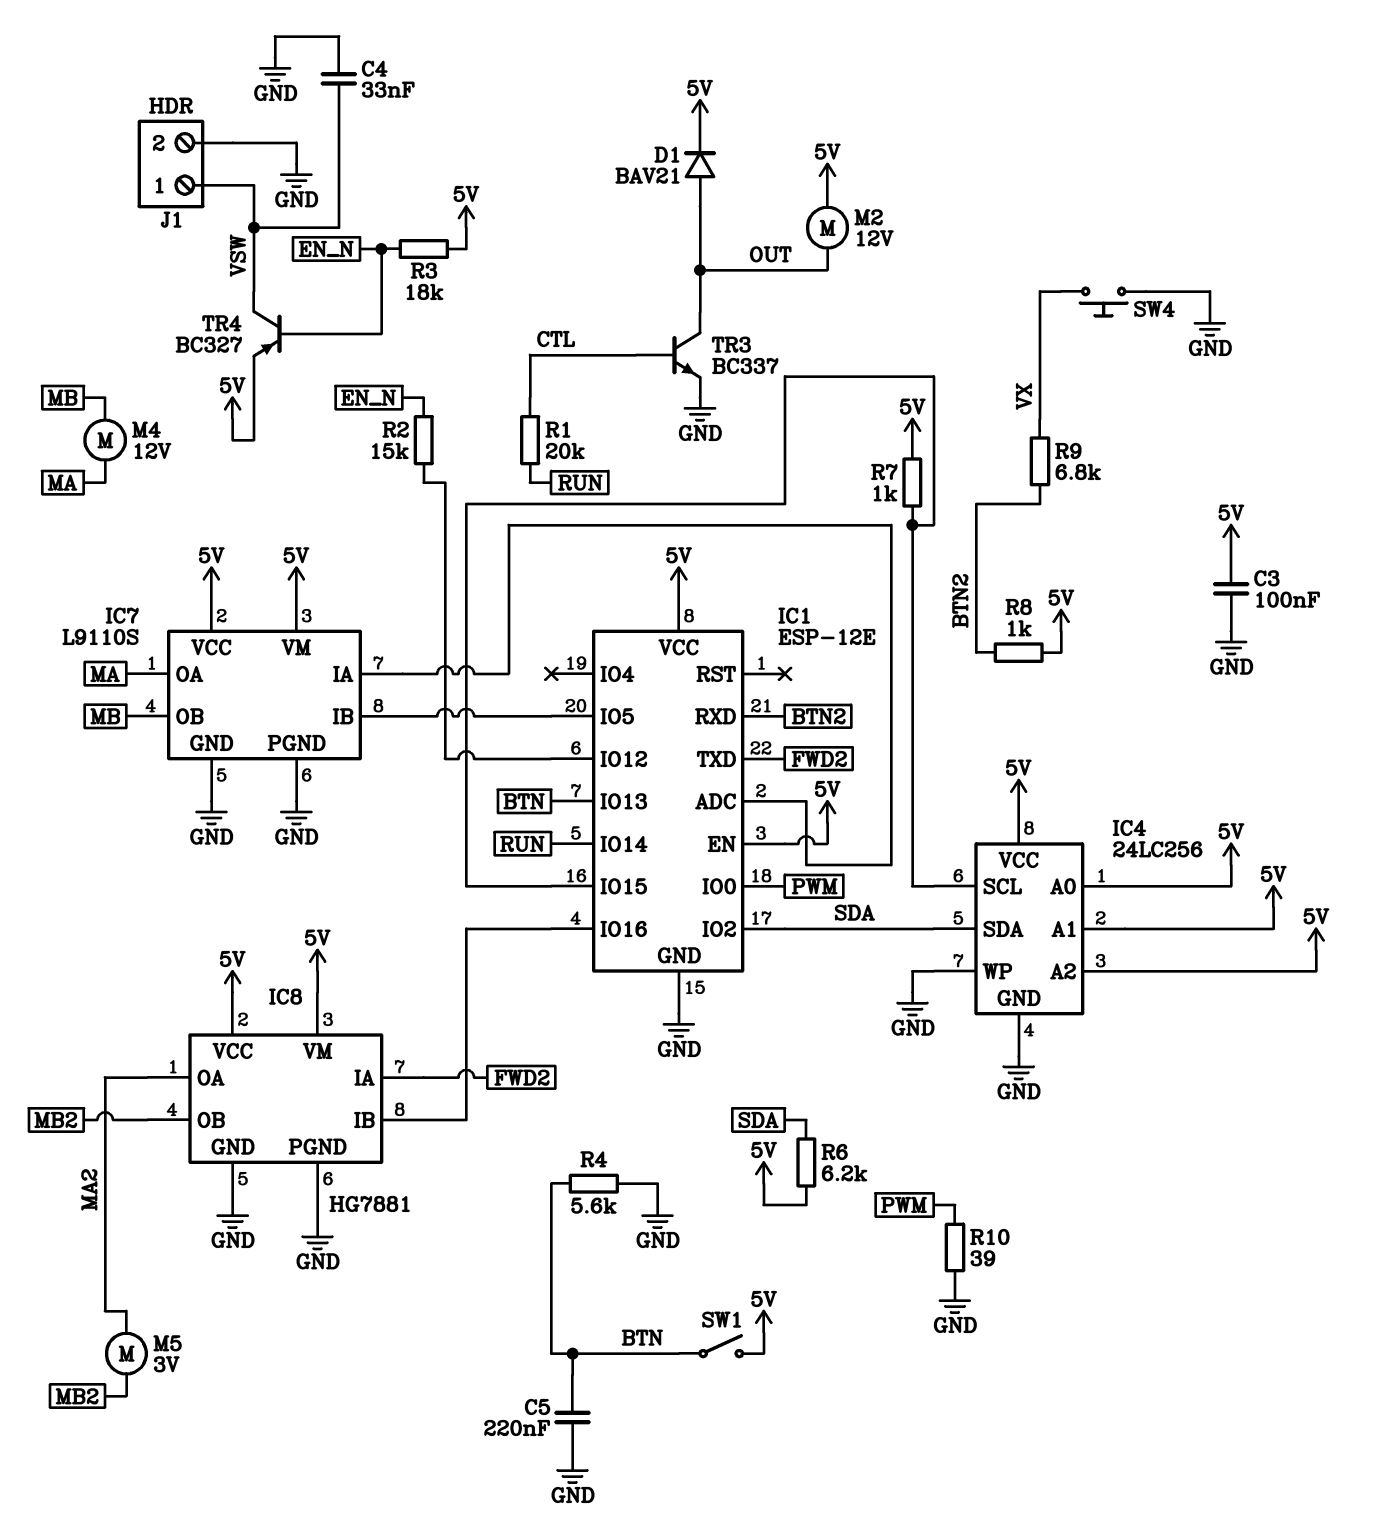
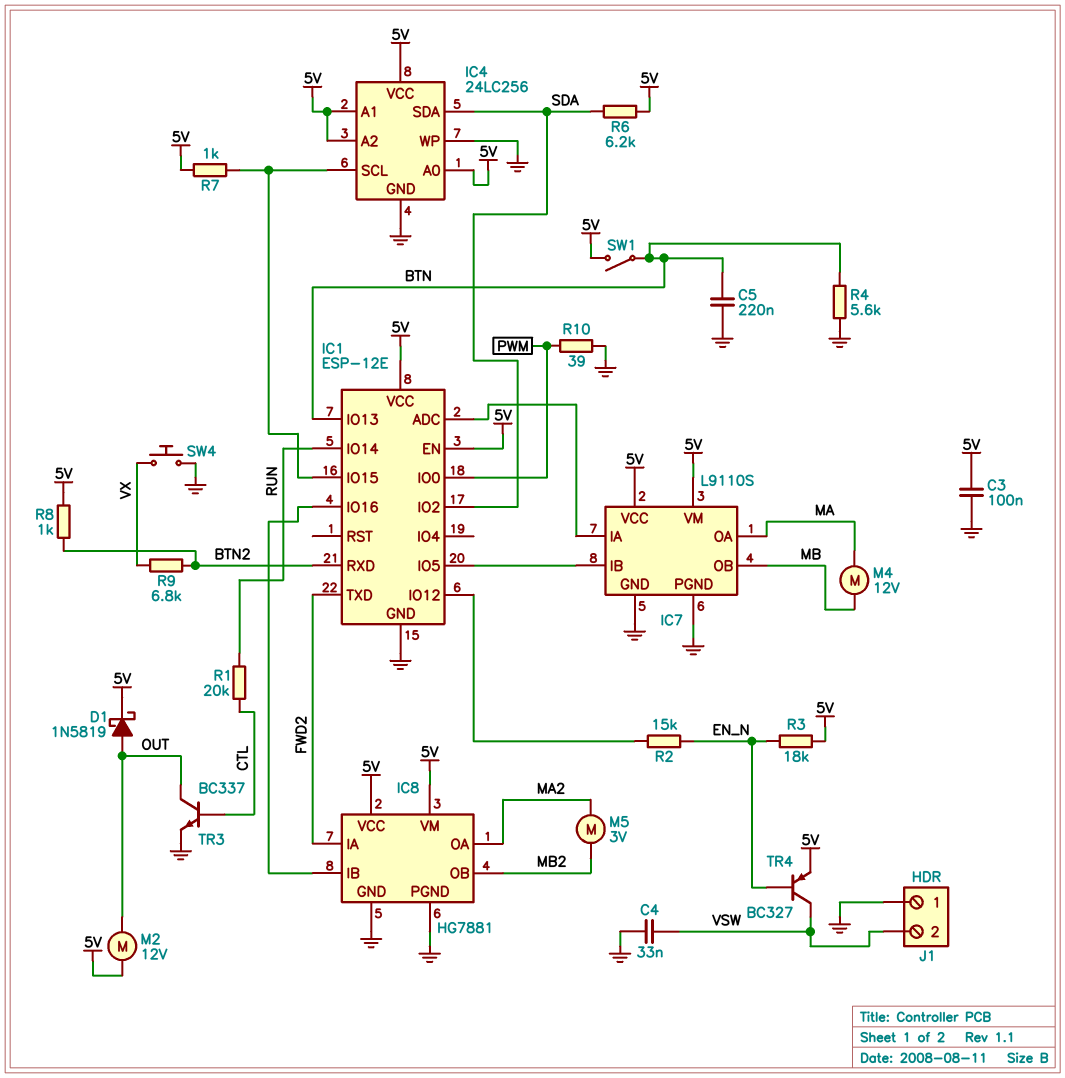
D1: diode BAV21 (A OUT, K 5V) -> schottky 1N5819 (A OUT, K 5V)
J1 pin 1: VSW -> GND
J1 pin 2: GND -> VSW

